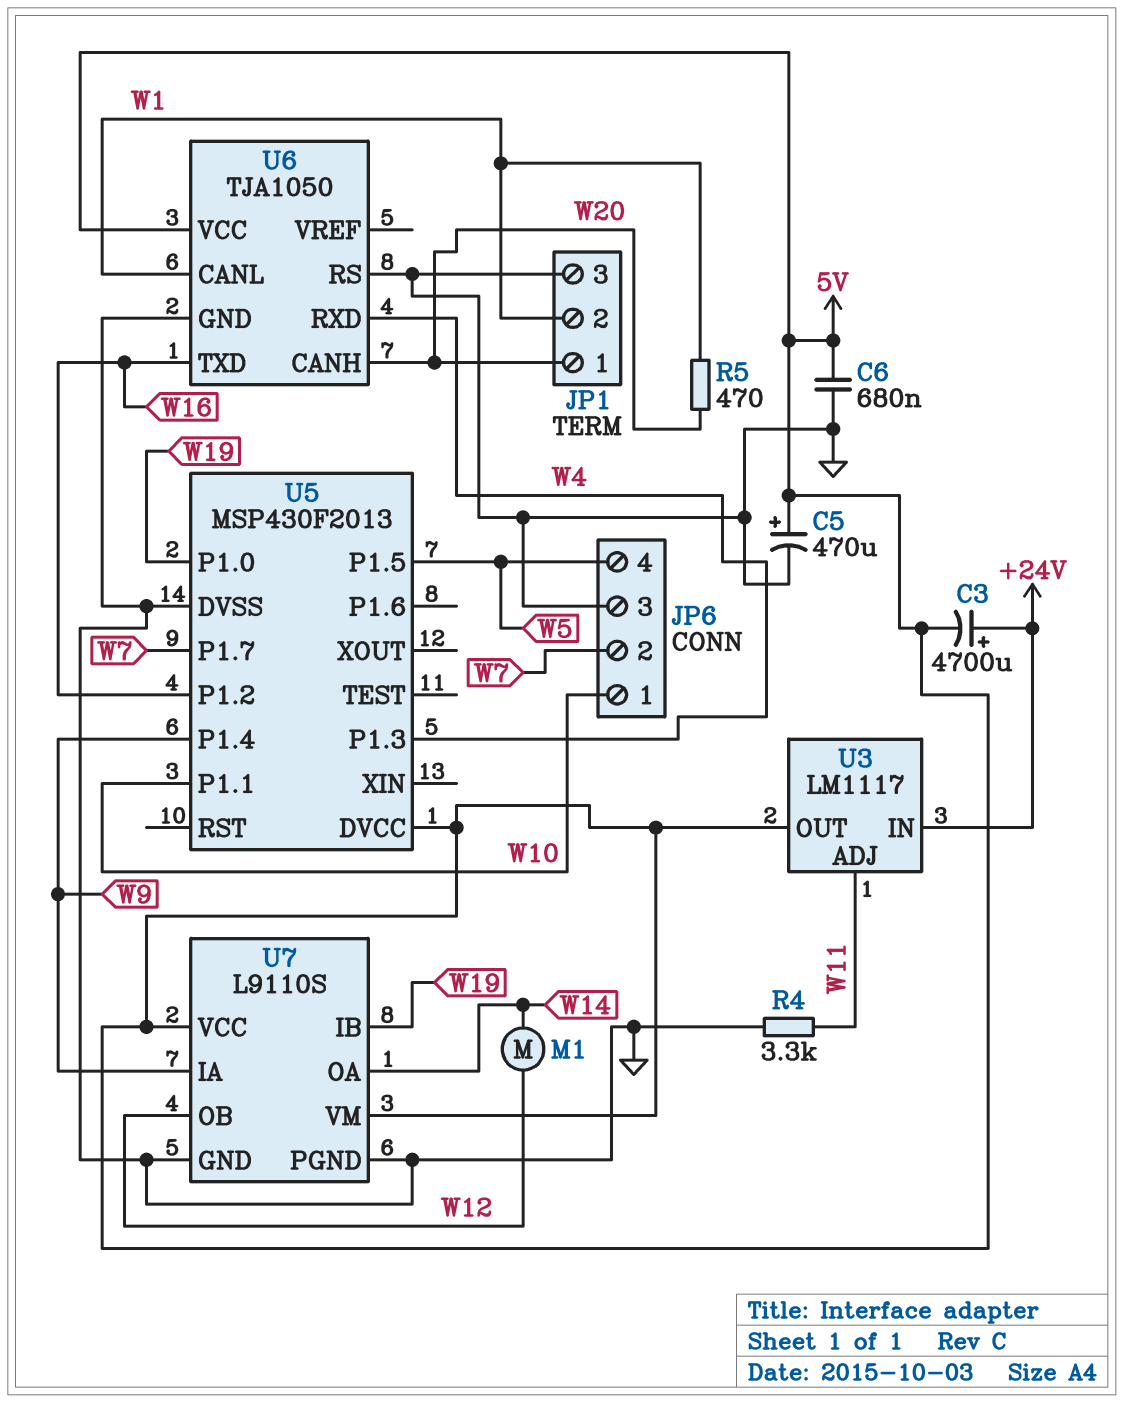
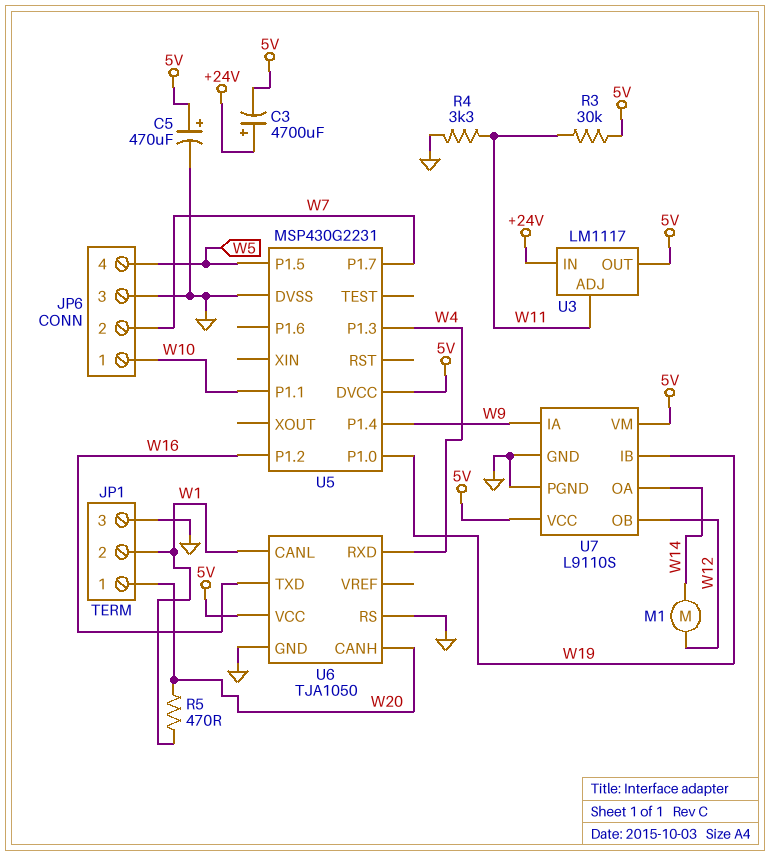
C6: 680nF (5V, GND) -> none
R3: none -> 30k (5V, W11)
U5: MSP430F2013 -> MSP430G2231

